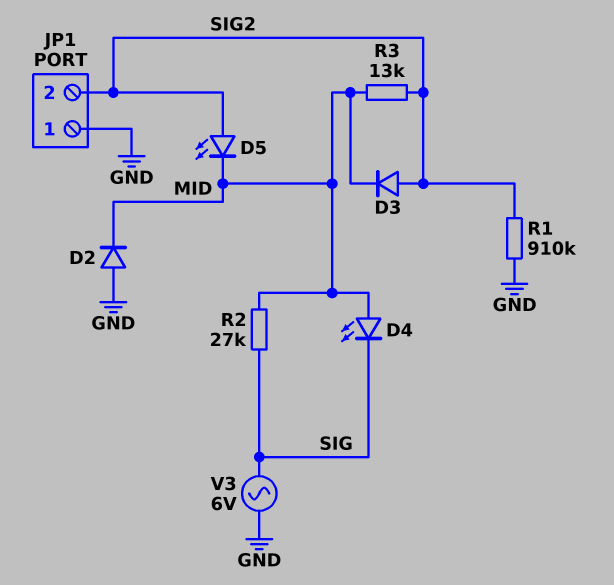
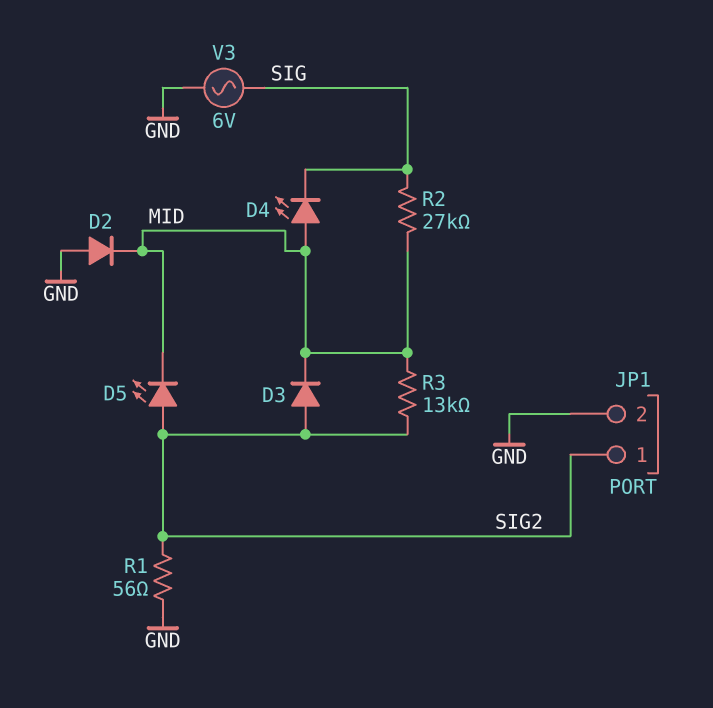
JP1 pin 1: GND -> SIG2
JP1 pin 2: SIG2 -> GND
R1: 910k (GND, SIG2) -> 56 (GND, SIG2)

